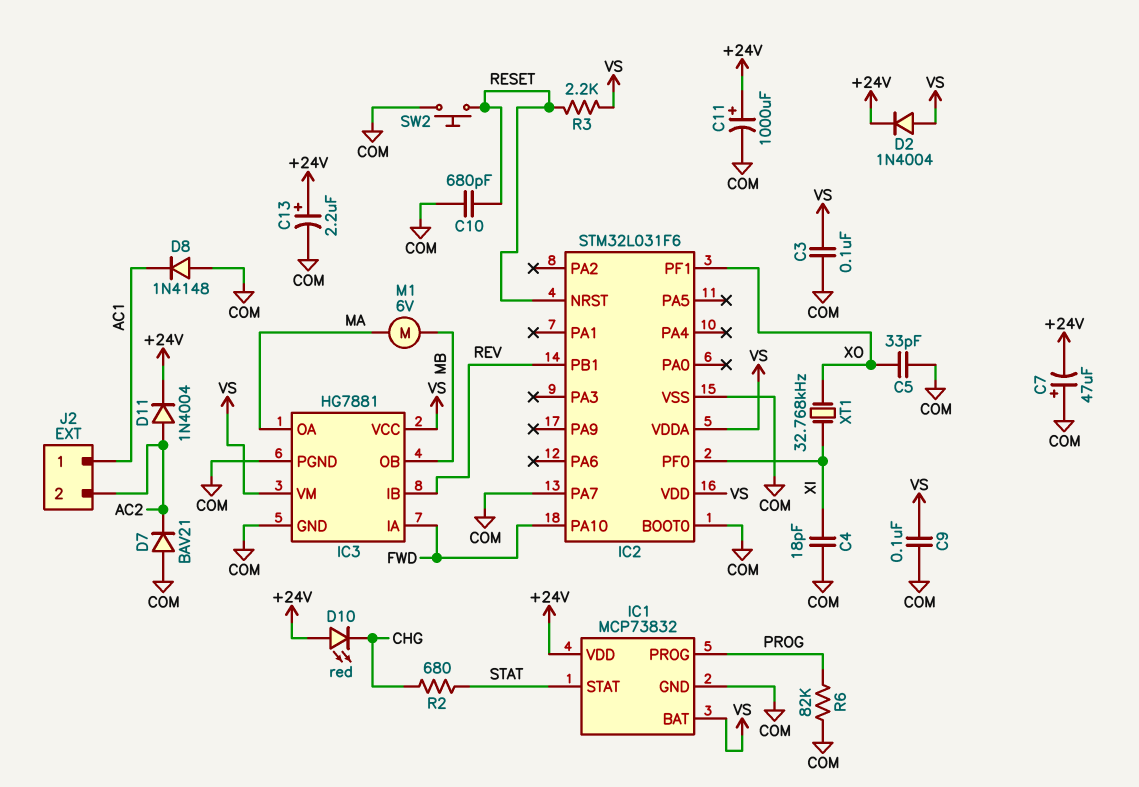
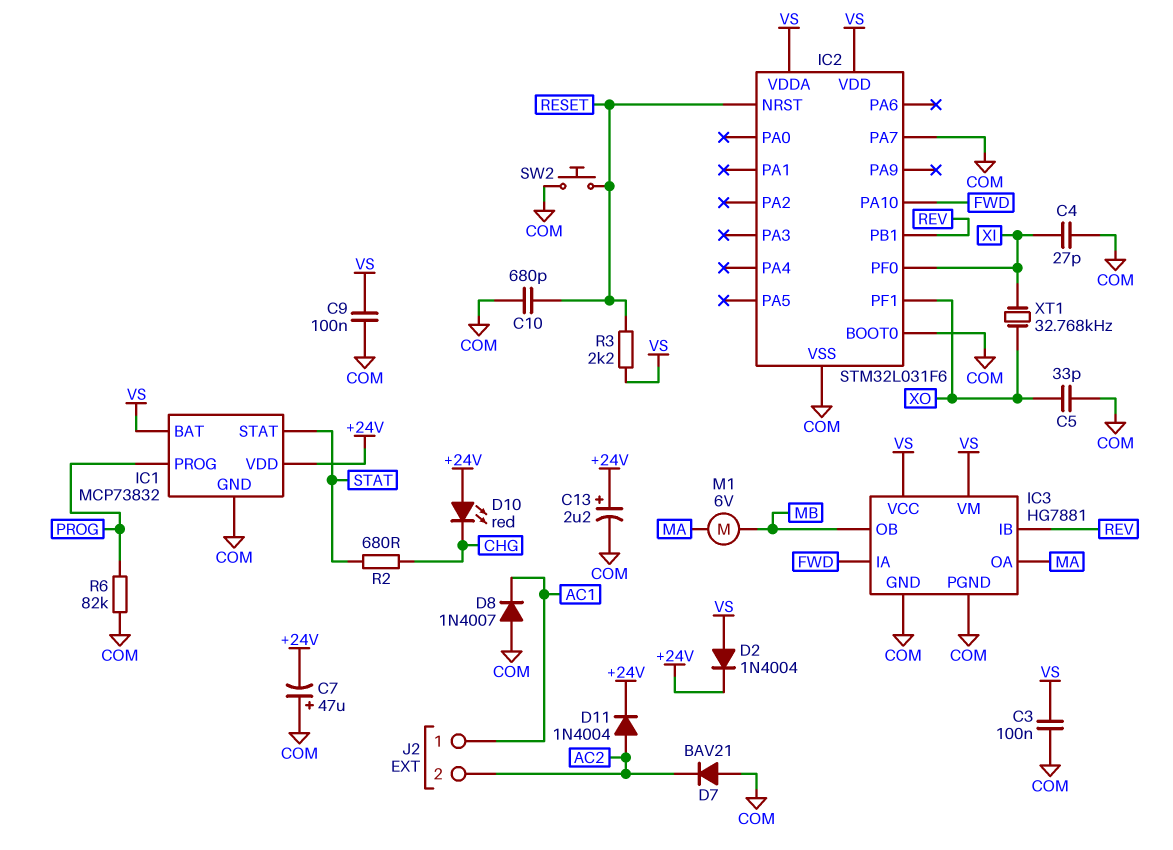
C4: 18pF (COM, XI) -> 27pF (COM, XI)
C11: 1000uF (plus +24V, minus COM) -> none
D8: diode 1N4148 (A COM, K AC1) -> diode 1N4007 (A COM, K AC1)

